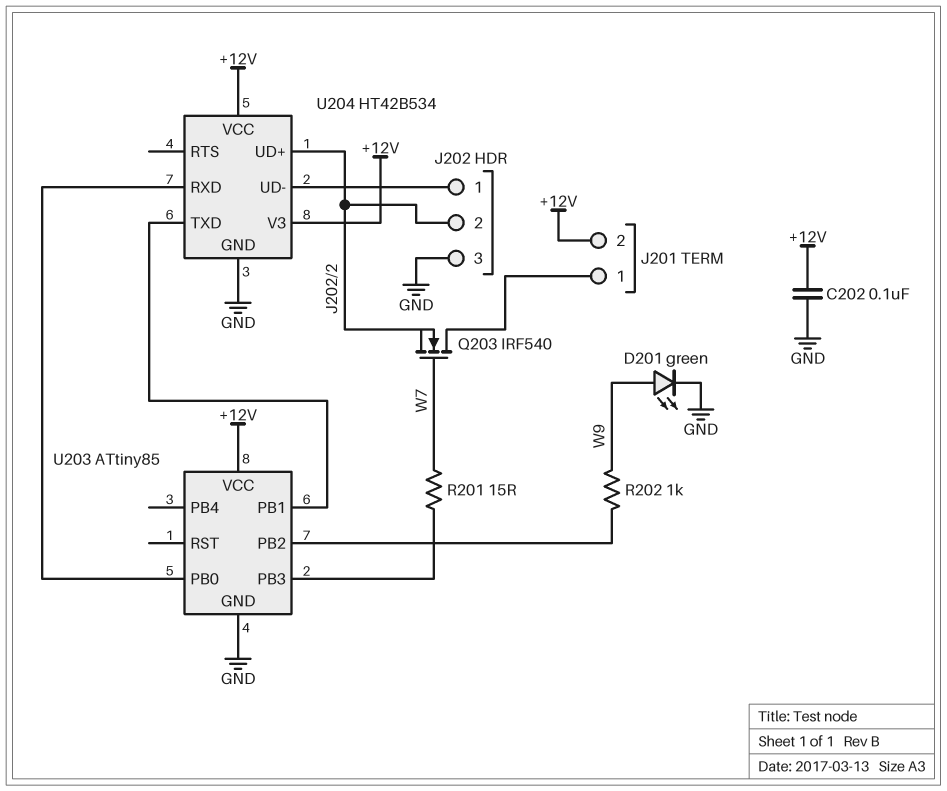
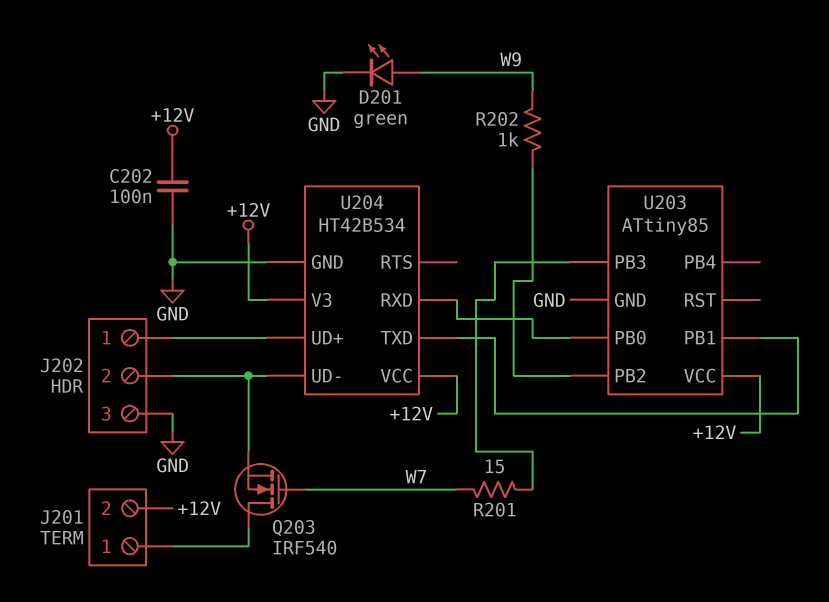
U204 pin UD+: J202/2 -> J202/1
U204 pin UD-: J202/1 -> J202/2

